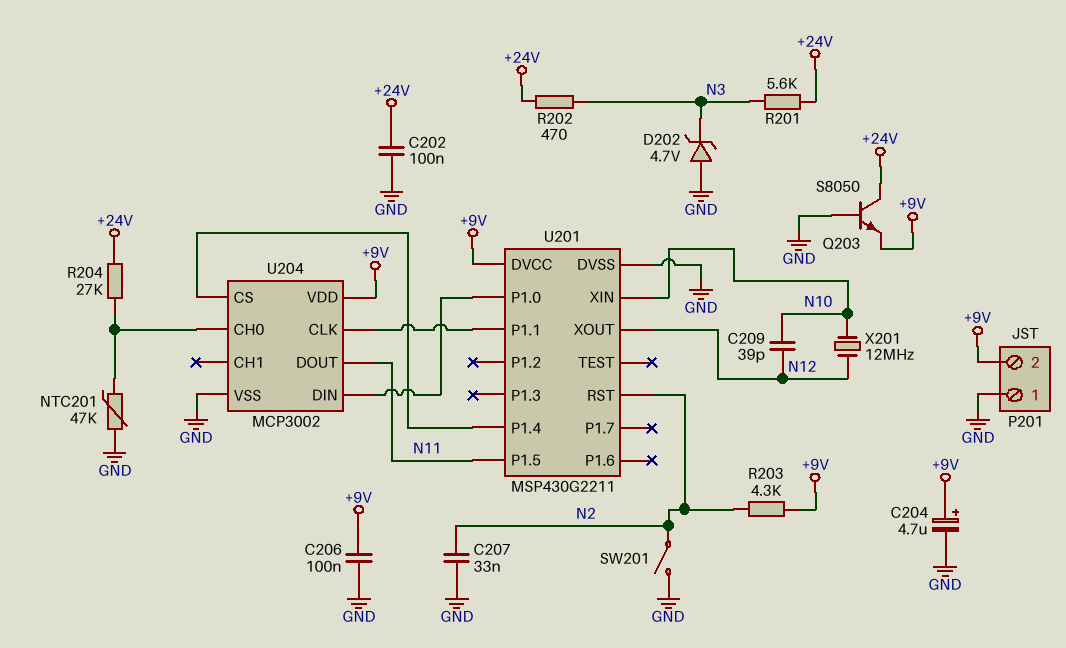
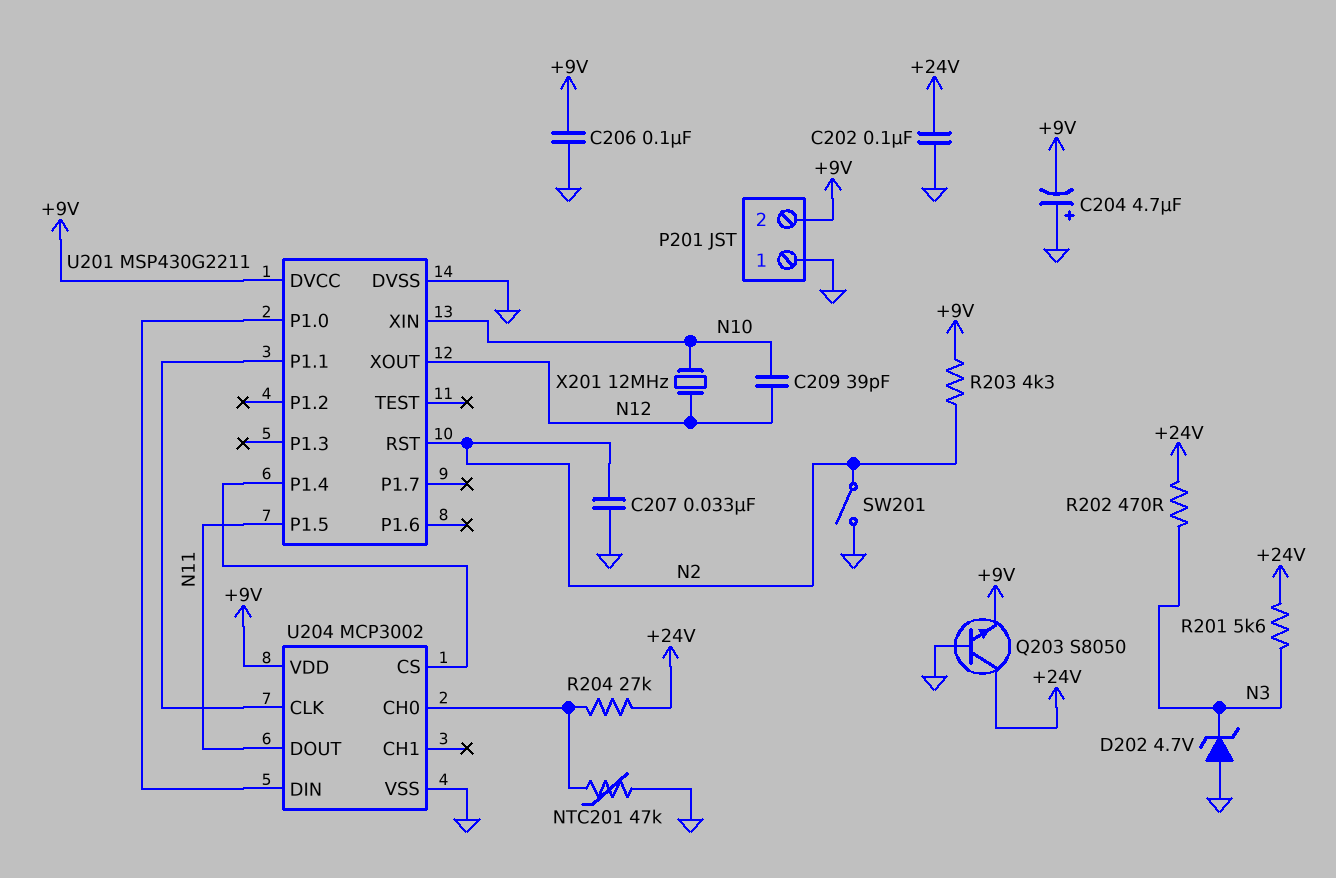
C204: 4.7uF (plus +9V, minus GND) -> 4.7uF (plus GND, minus +9V)

